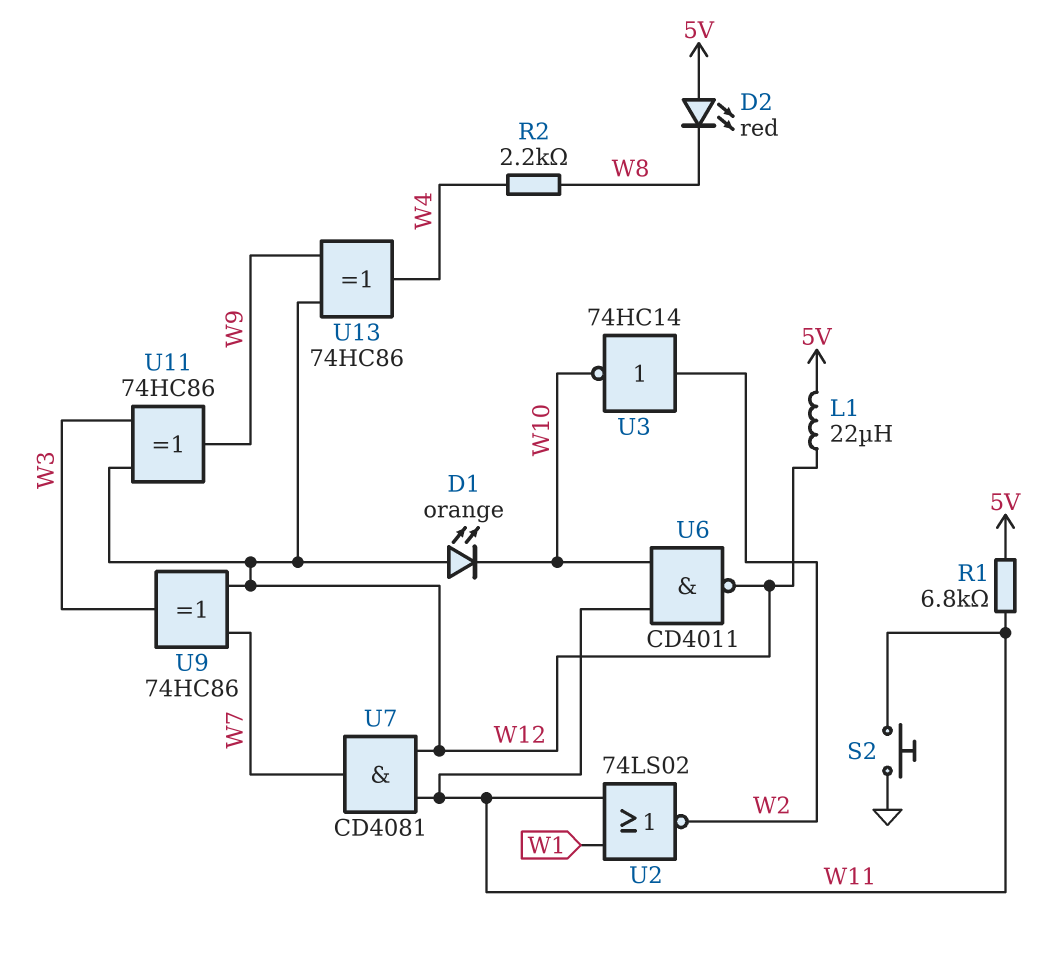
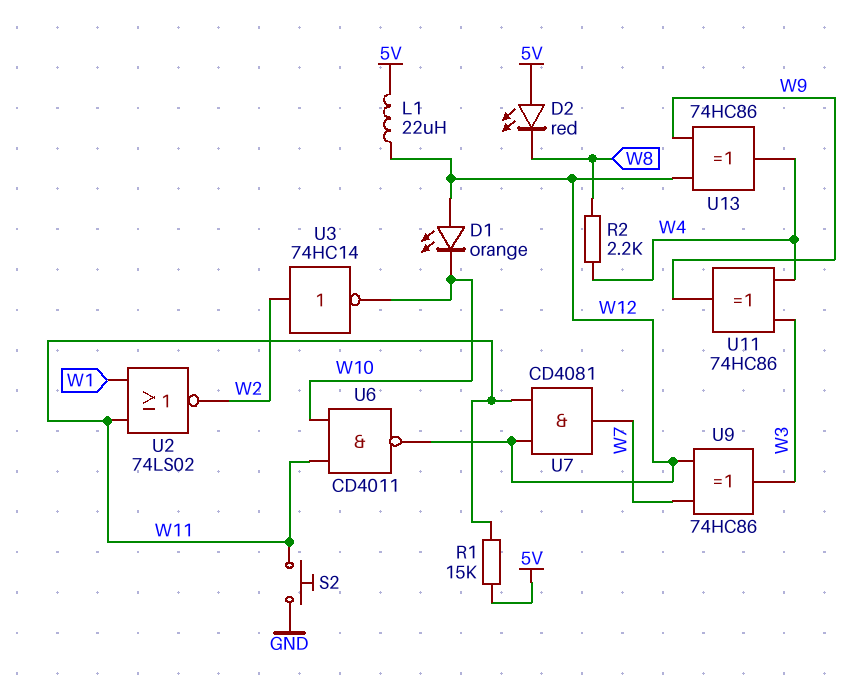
R1: 6.8k (5V, W11) -> 15k (5V, W11)
U11: XOR 74HC86 (in W3, in W12, out W9) -> XOR 74HC86 (in W3, in W4, out W9)

